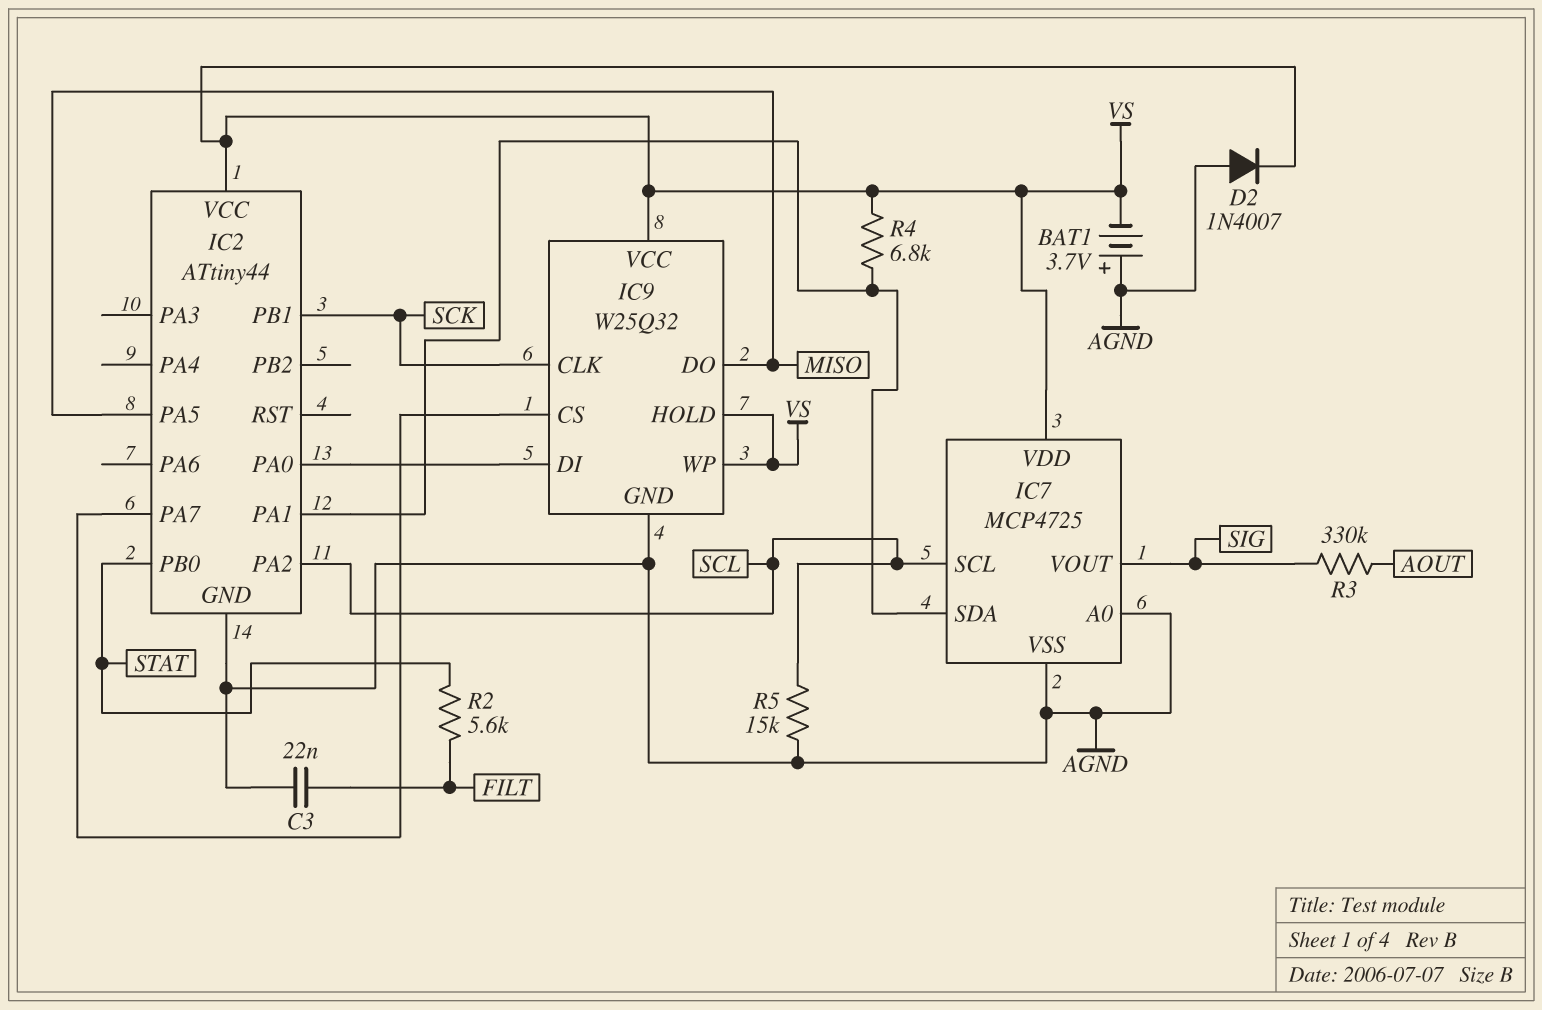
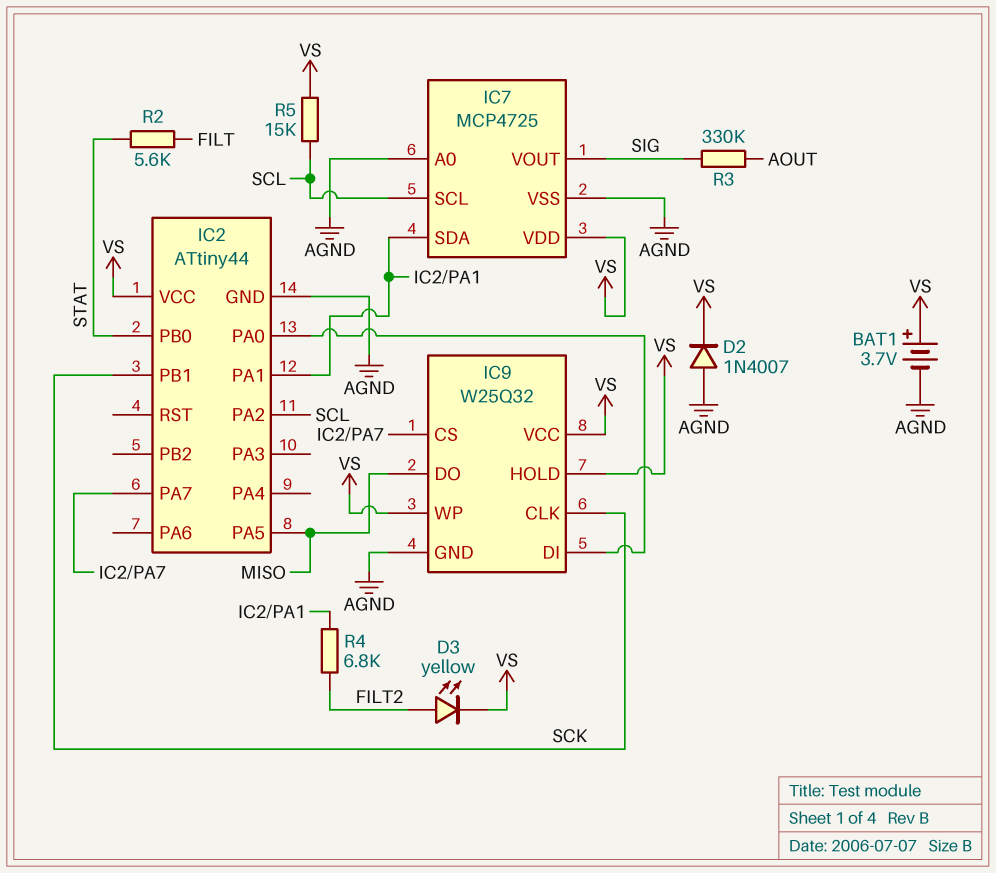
BAT1: 3.7V (plus AGND, minus VS) -> 3.7V (plus VS, minus AGND)
C3: 22nF (AGND, FILT) -> none
D3: none -> LED yellow (A FILT2, K VS)
R4: 6.8k (IC2/PA1, VS) -> 6.8k (FILT2, IC2/PA1)
R5: 15k (AGND, SCL) -> 15k (SCL, VS)

